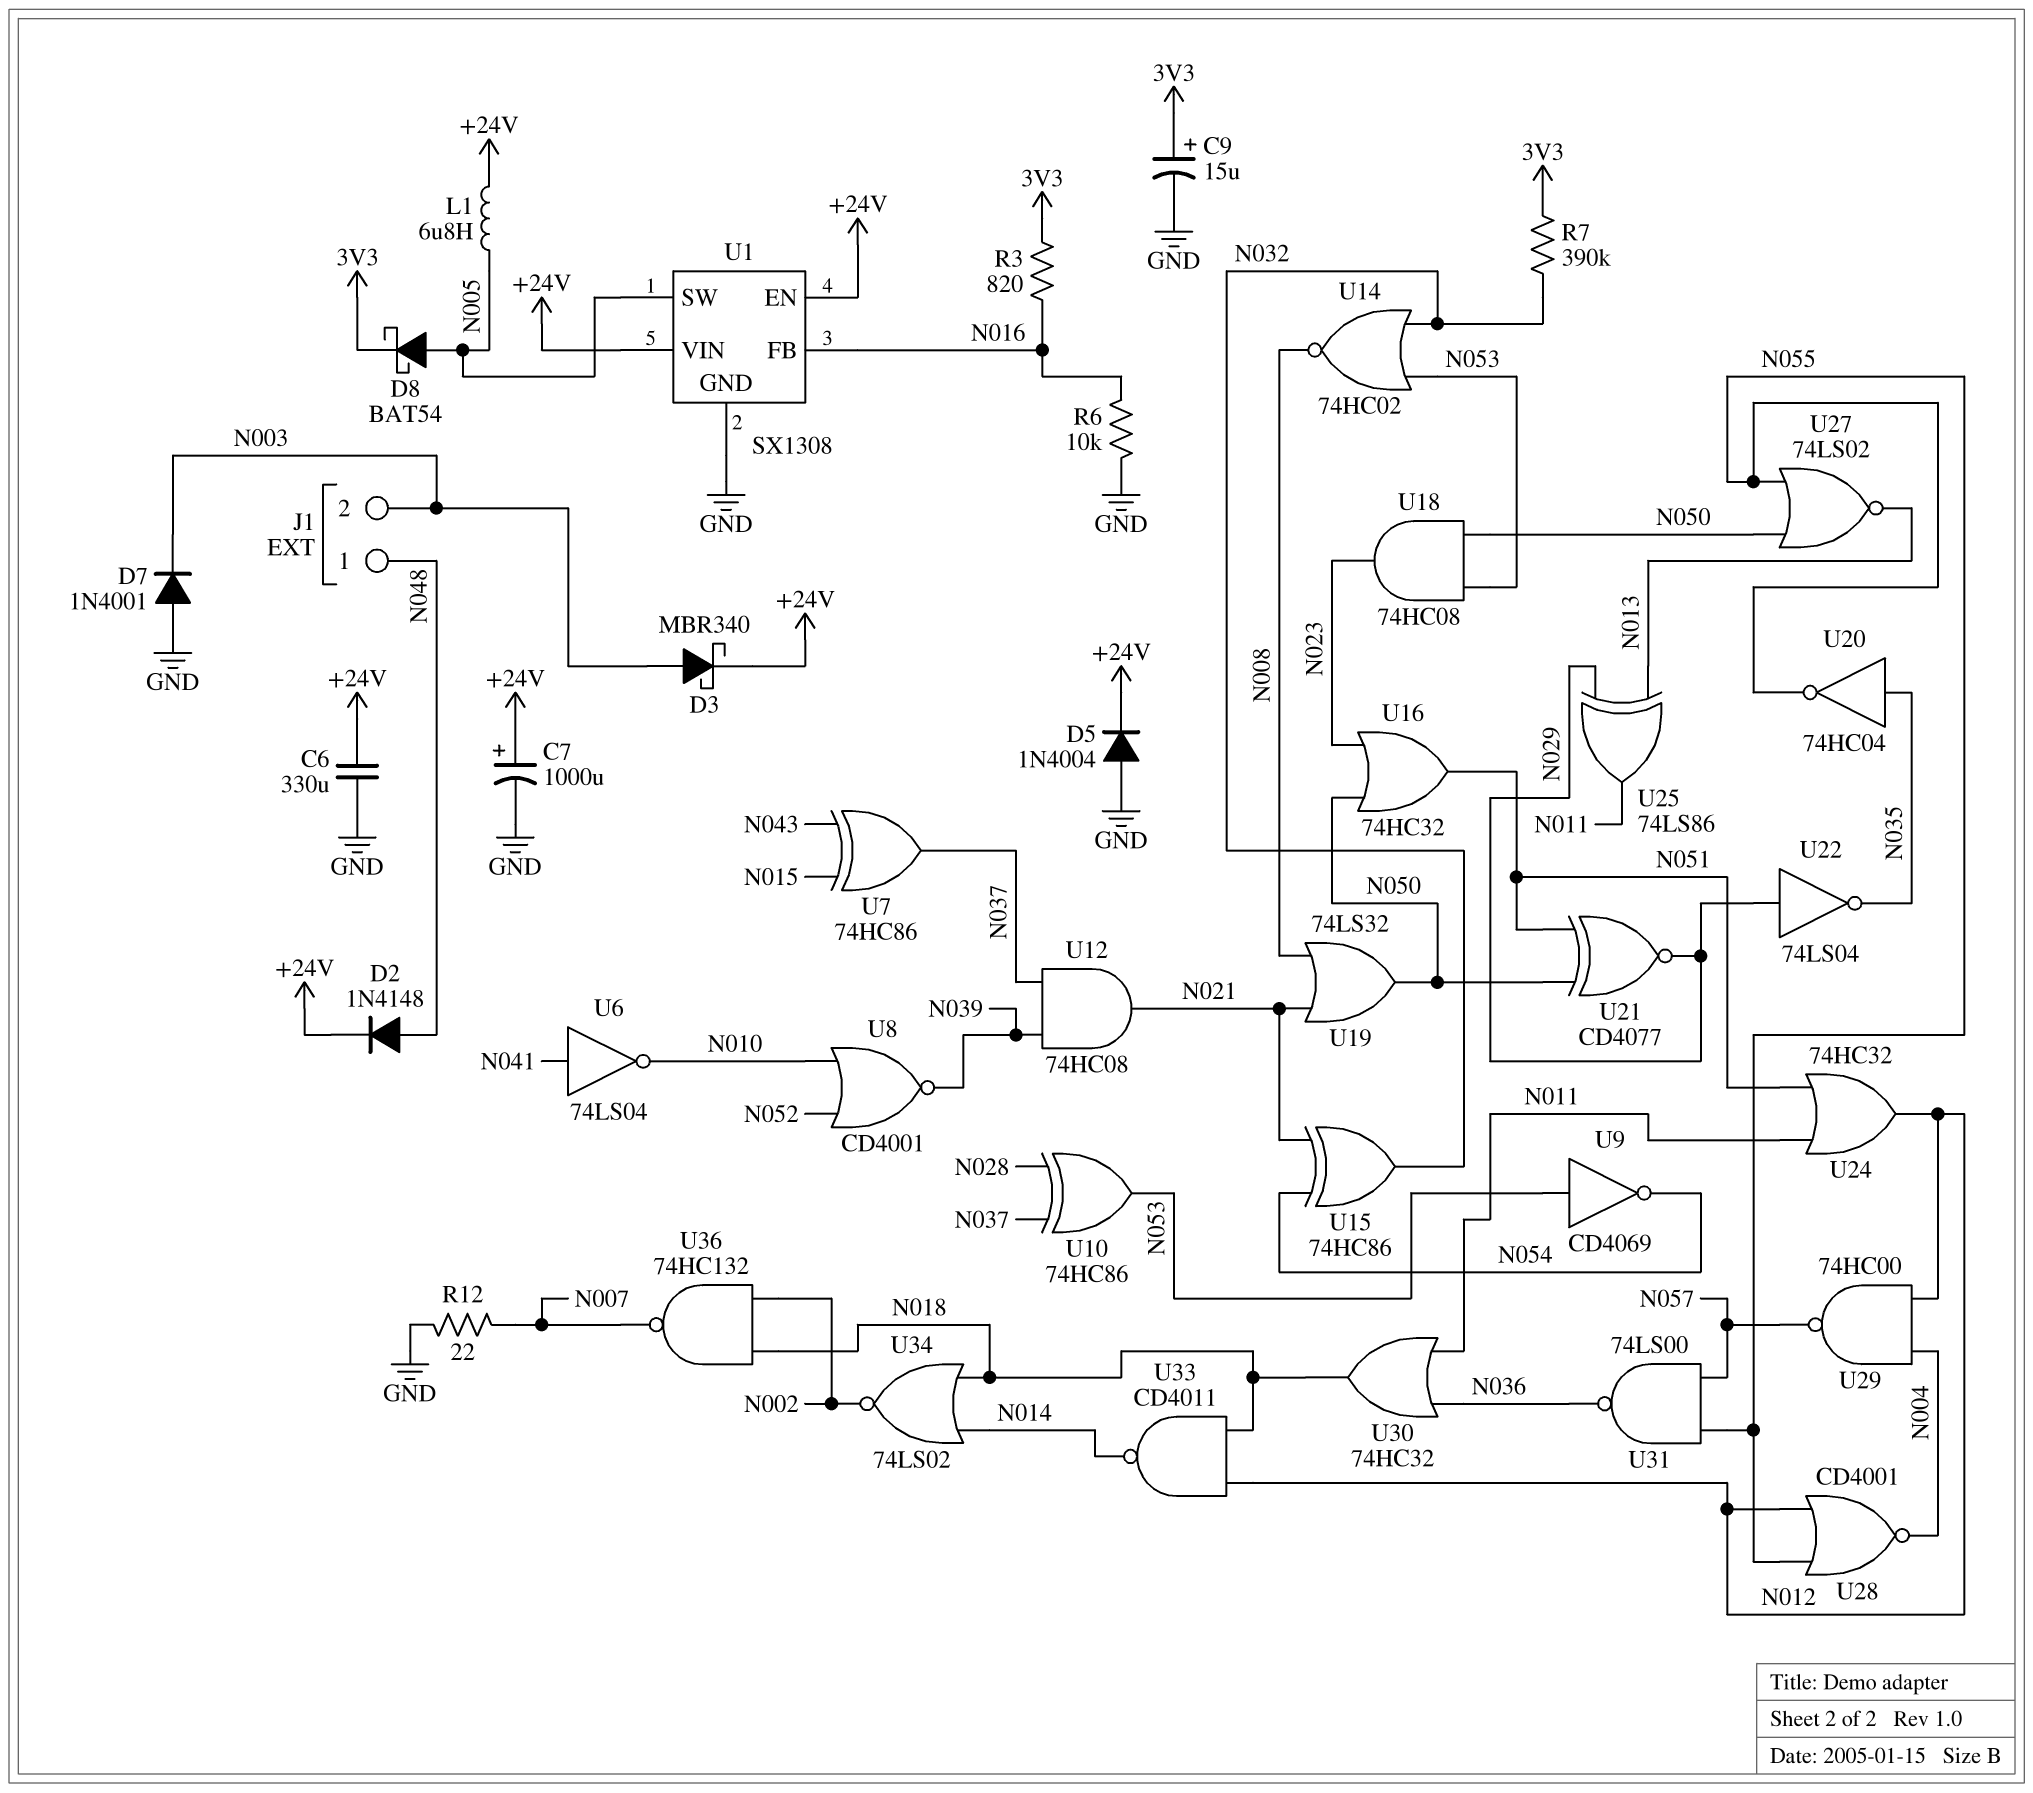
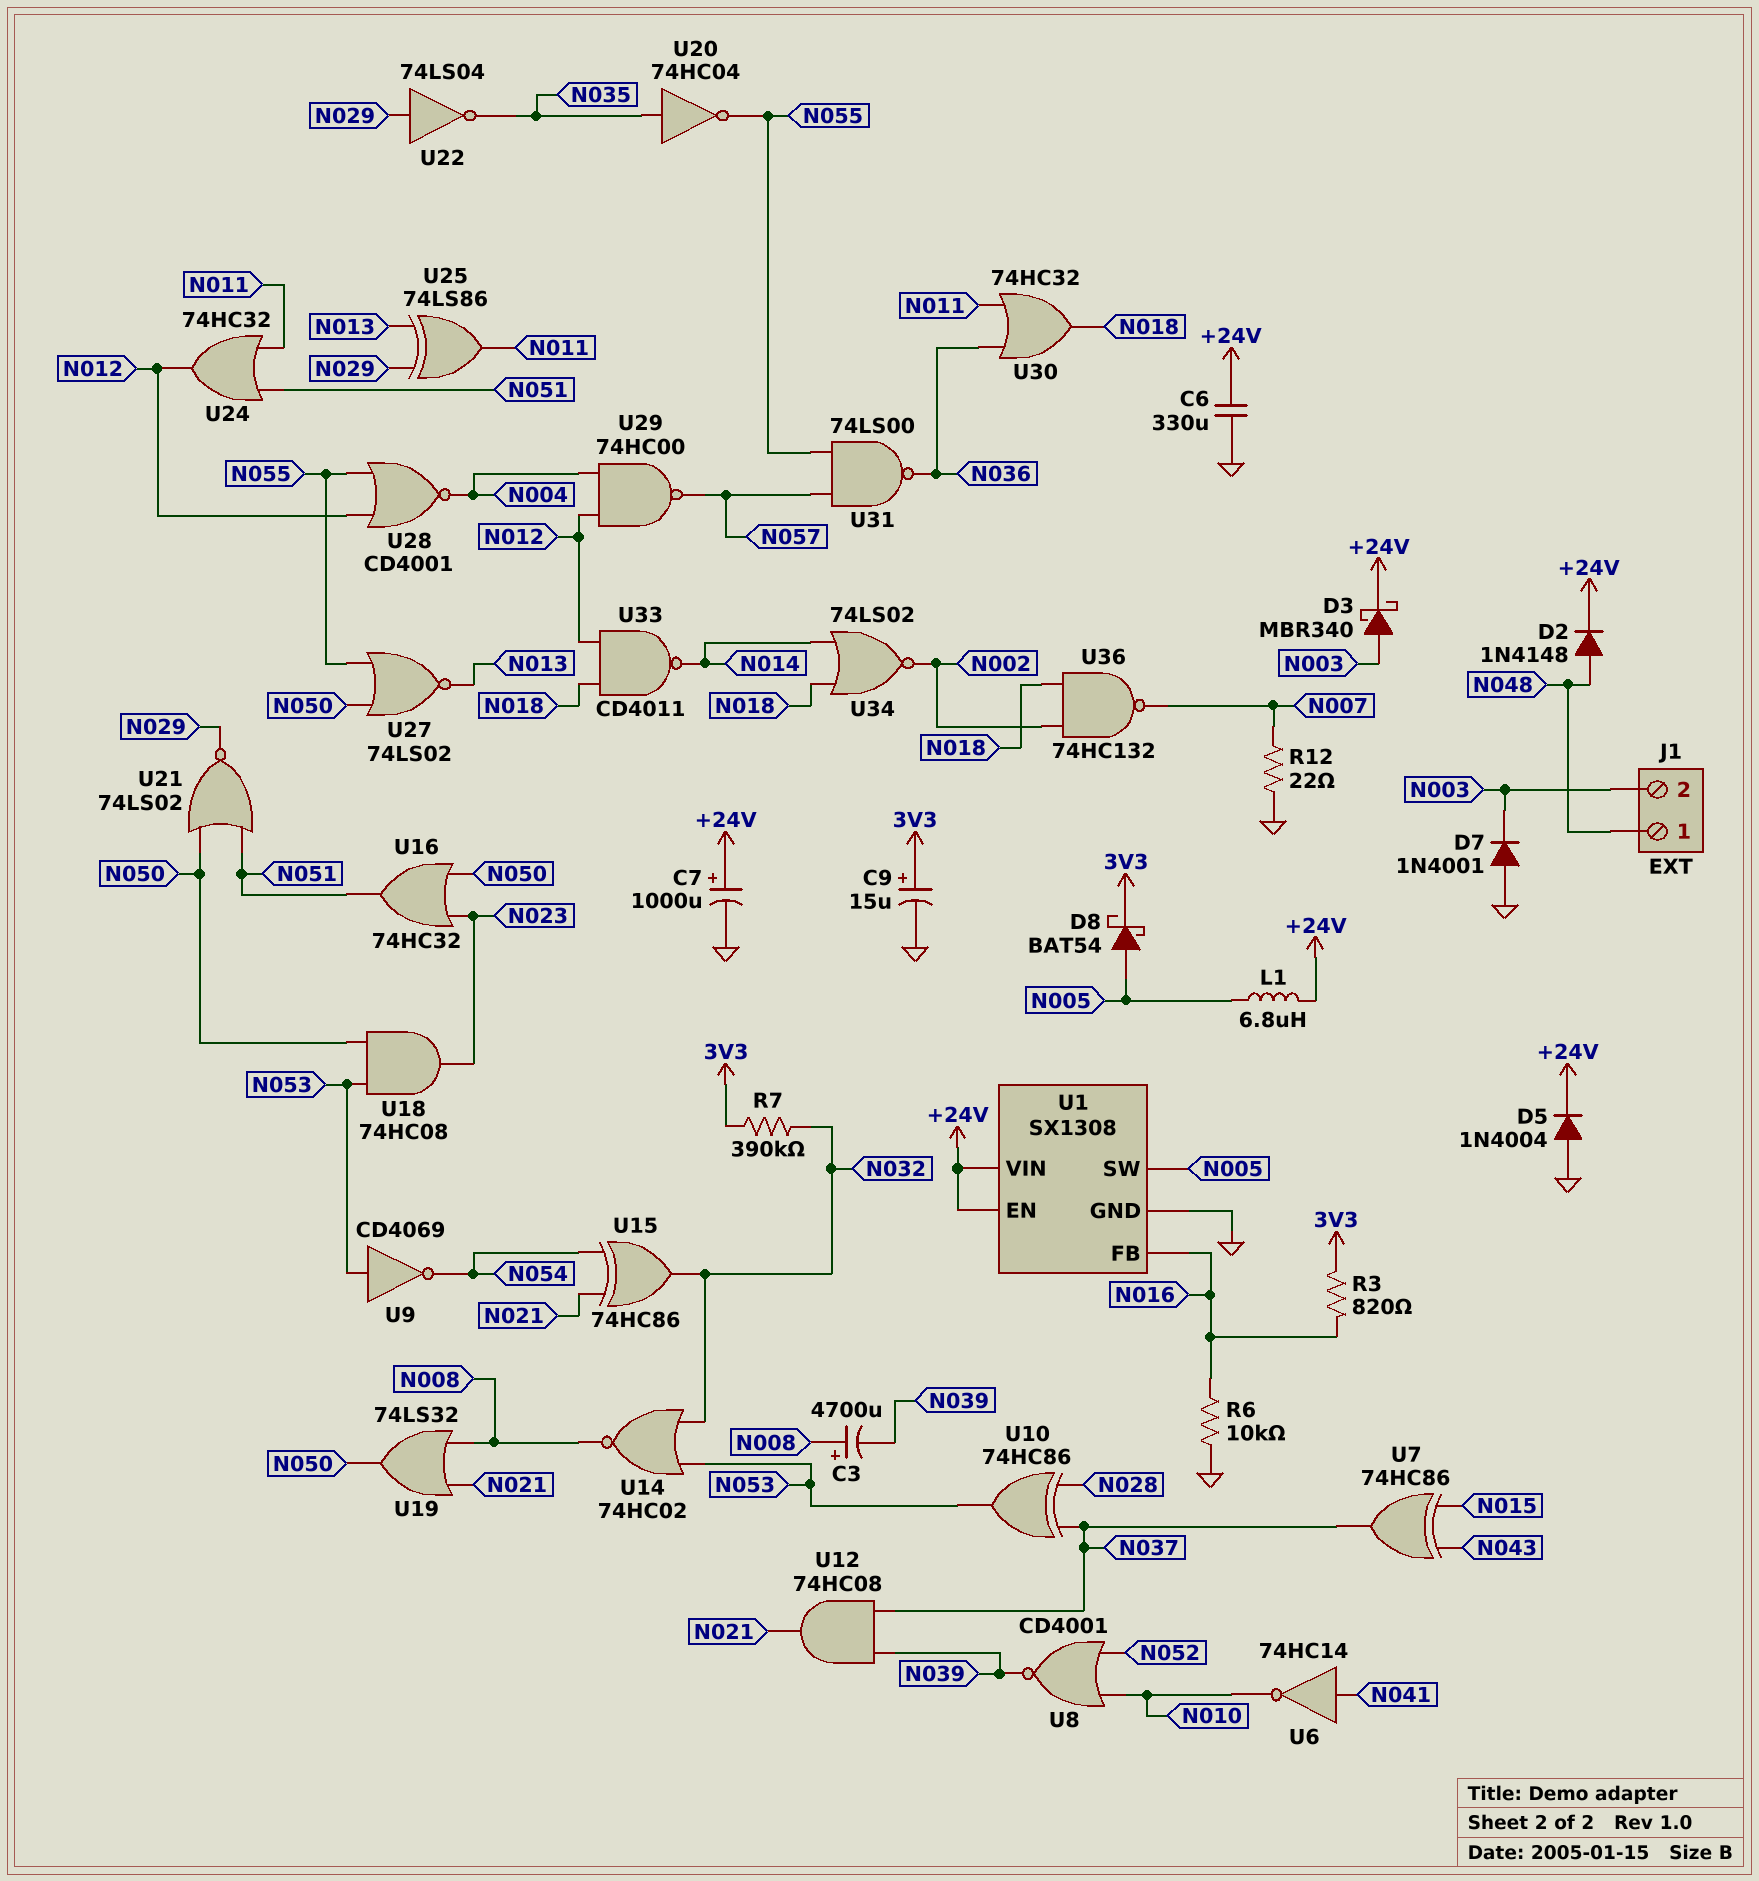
C3: none -> 4700uF (plus N008, minus N039)
U6: NOT 74LS04 (in N041, out N010) -> NOT 74HC14 (in N041, out N010)
U21: XNOR CD4077 (in N050, in N051, out N029) -> NOR 74LS02 (in N050, in N051, out N029)

